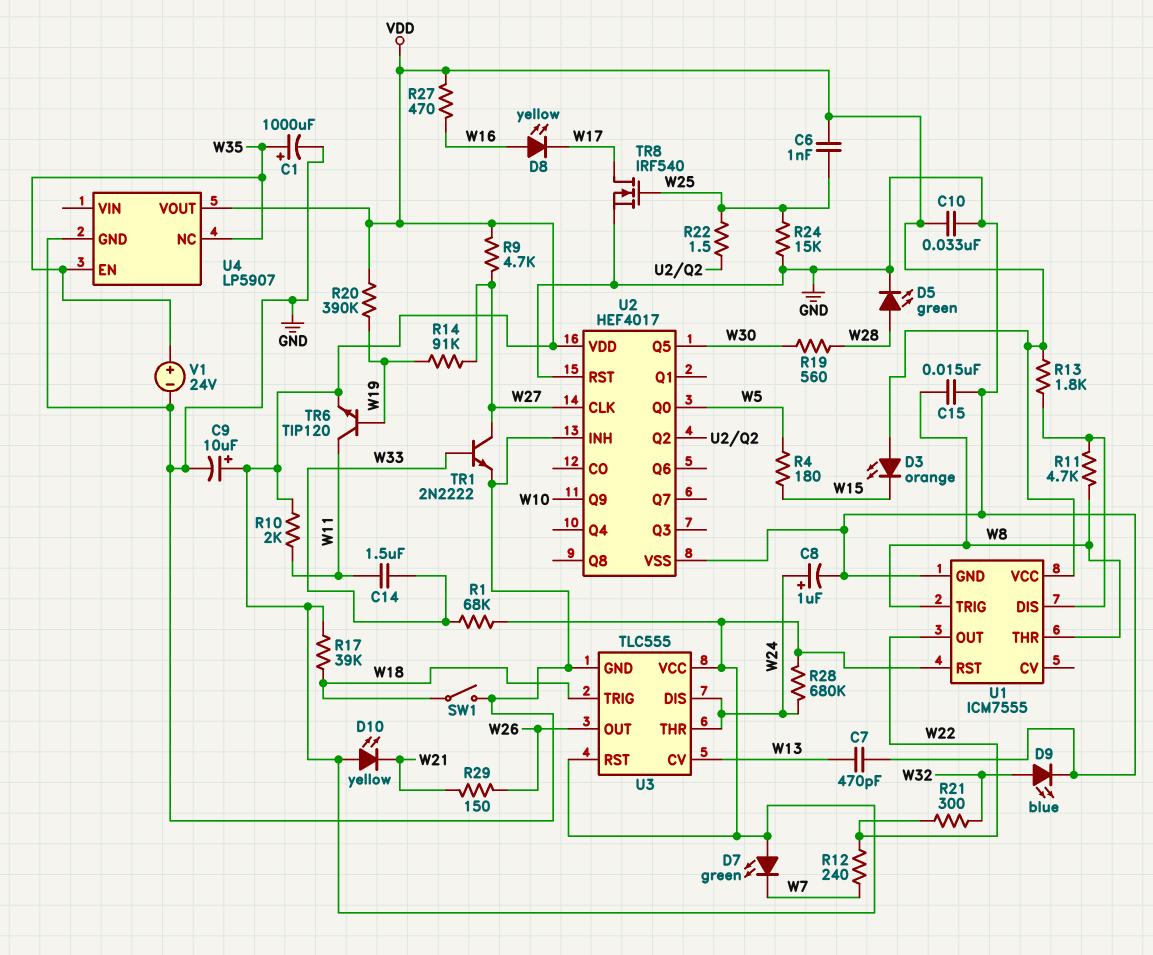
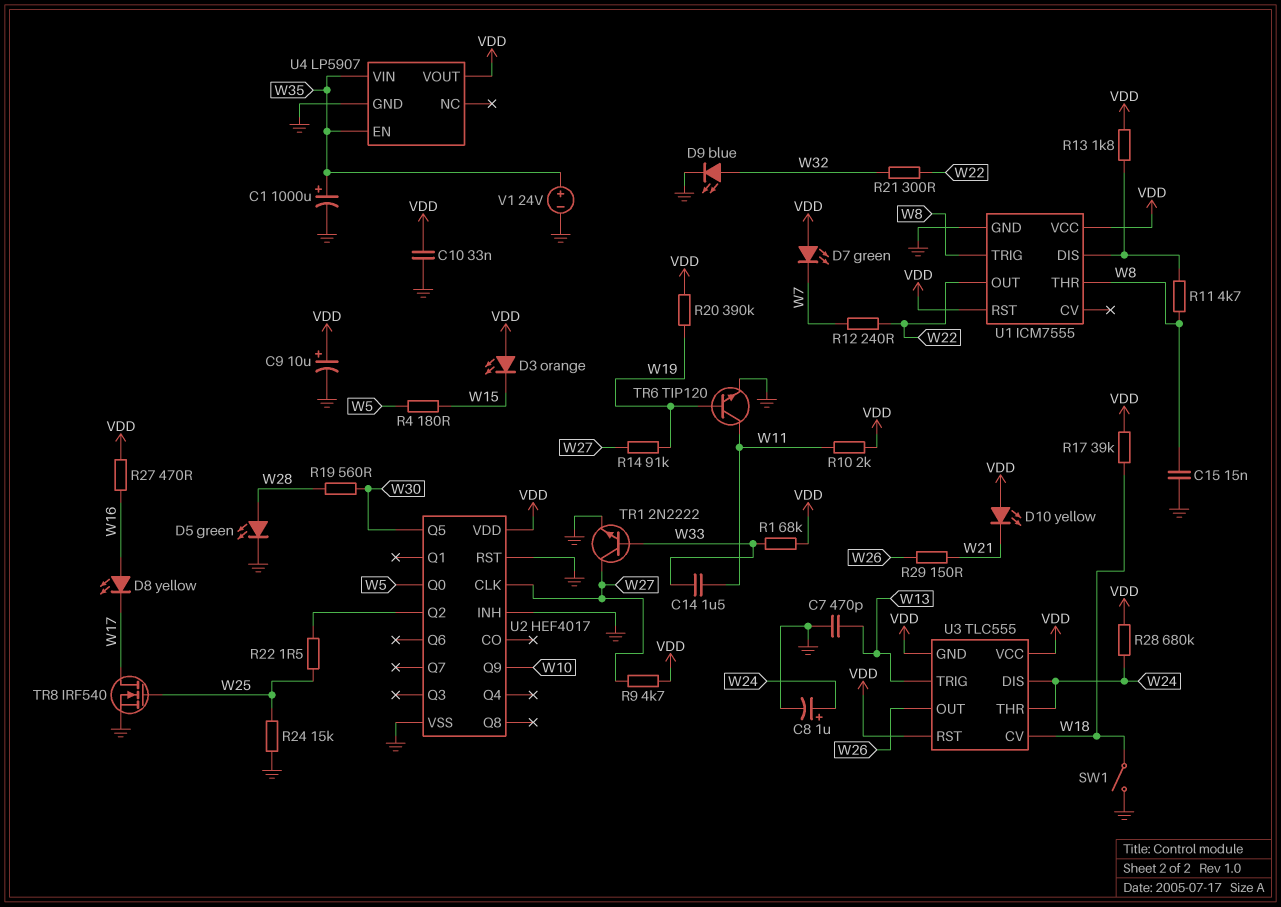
C6: 1nF (VDD, W25) -> none
TR6: NPN TIP120 (B W19, C W11, E VDD) -> NPN TIP120 (B W19, C W11, E GND)
U3 pin CV: W13 -> W18
U3 pin GND: GND -> VDD
U3 pin TRIG: W18 -> W13
U4 pin NC: W35 -> none
U4 pin VIN: none -> W35

